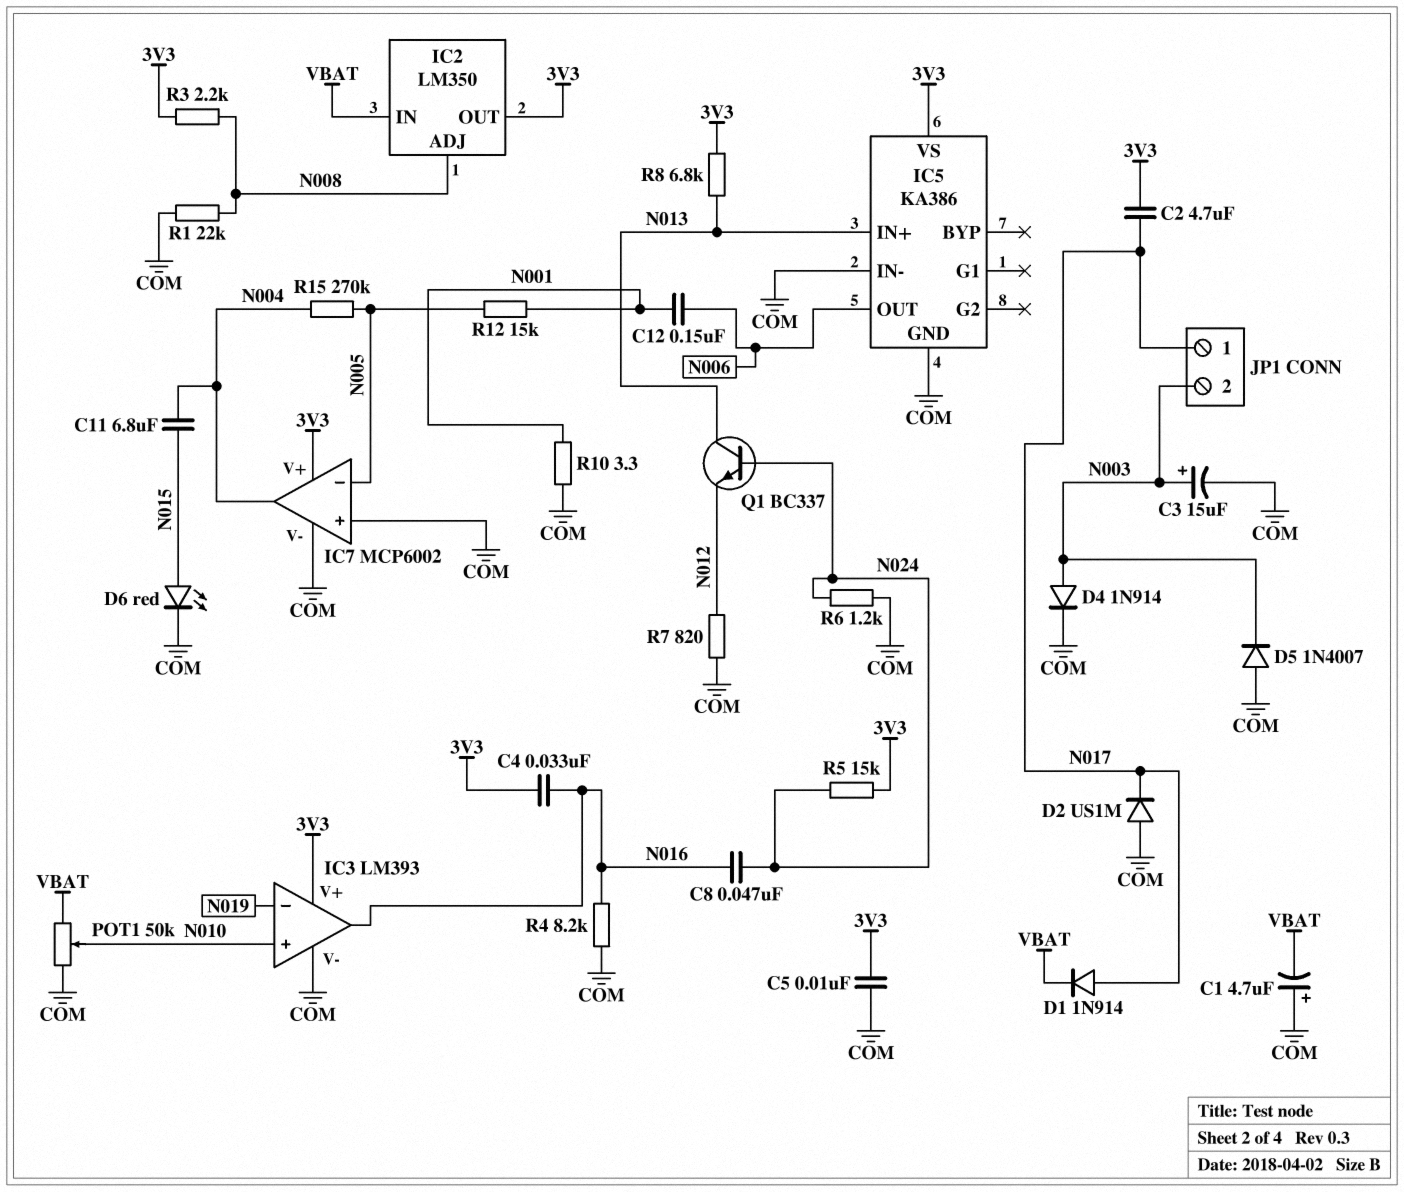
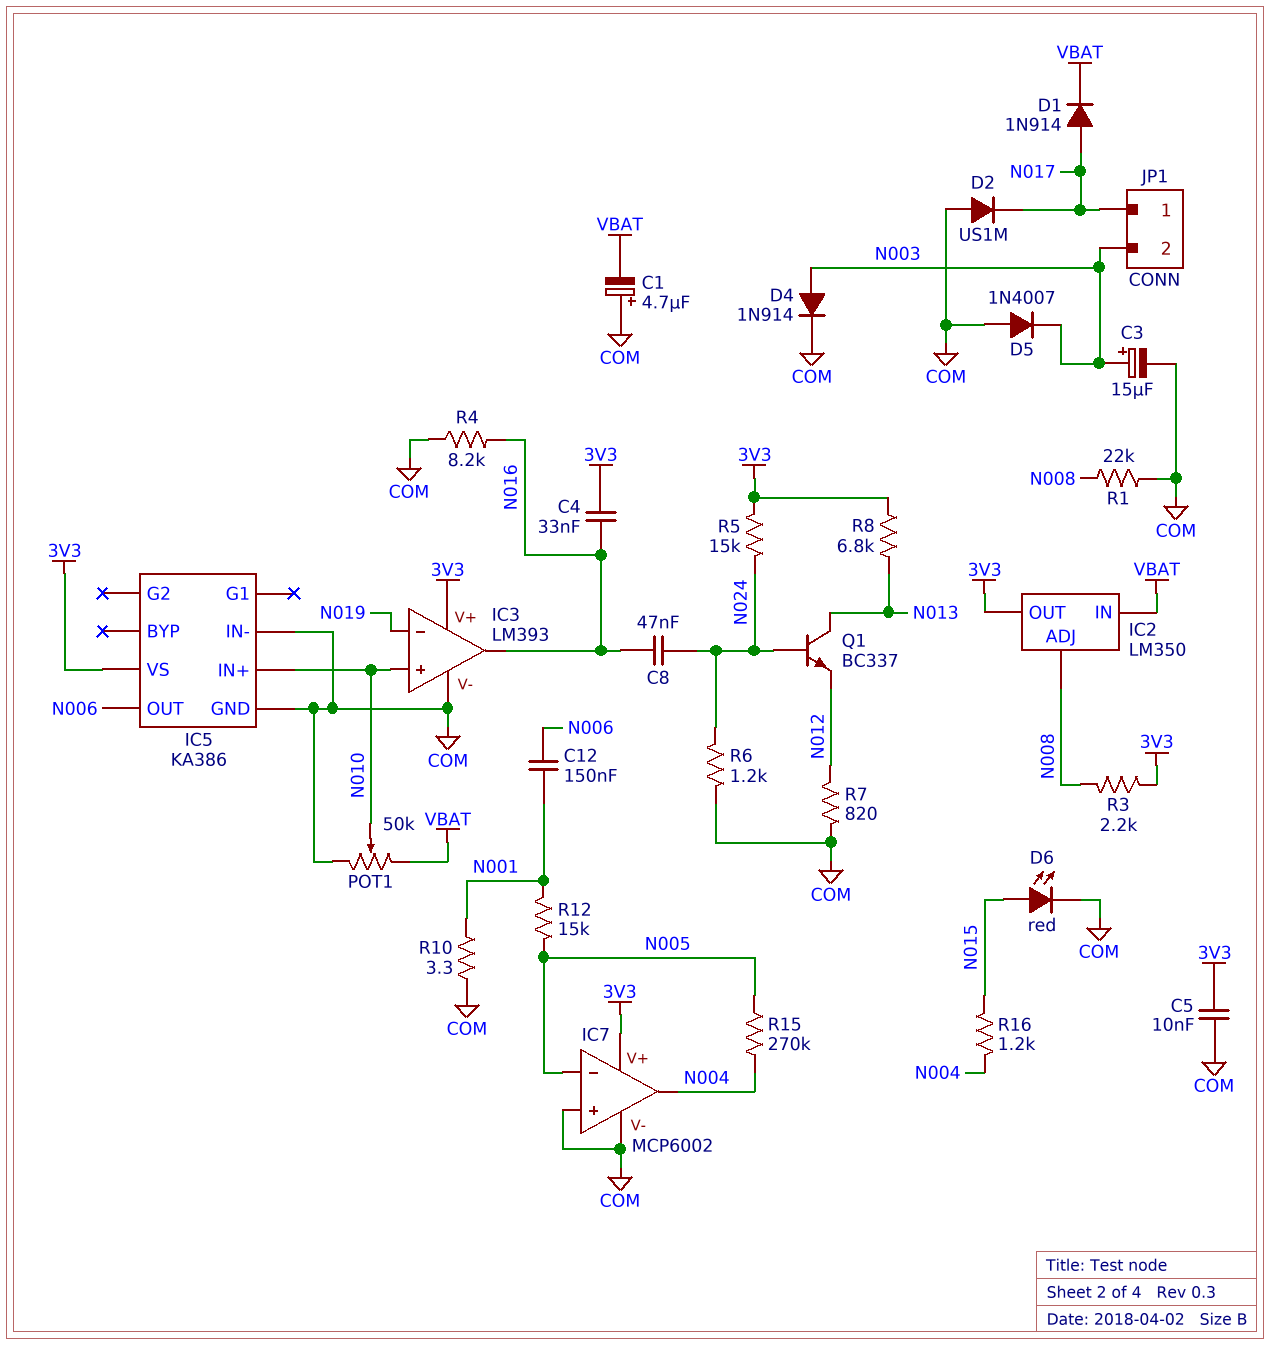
C2: 4.7uF (3V3, N017) -> none
C11: 6.8uF (N004, N015) -> none
IC5 pin IN+: N013 -> N010
R16: none -> 1.2k (N004, N015)

